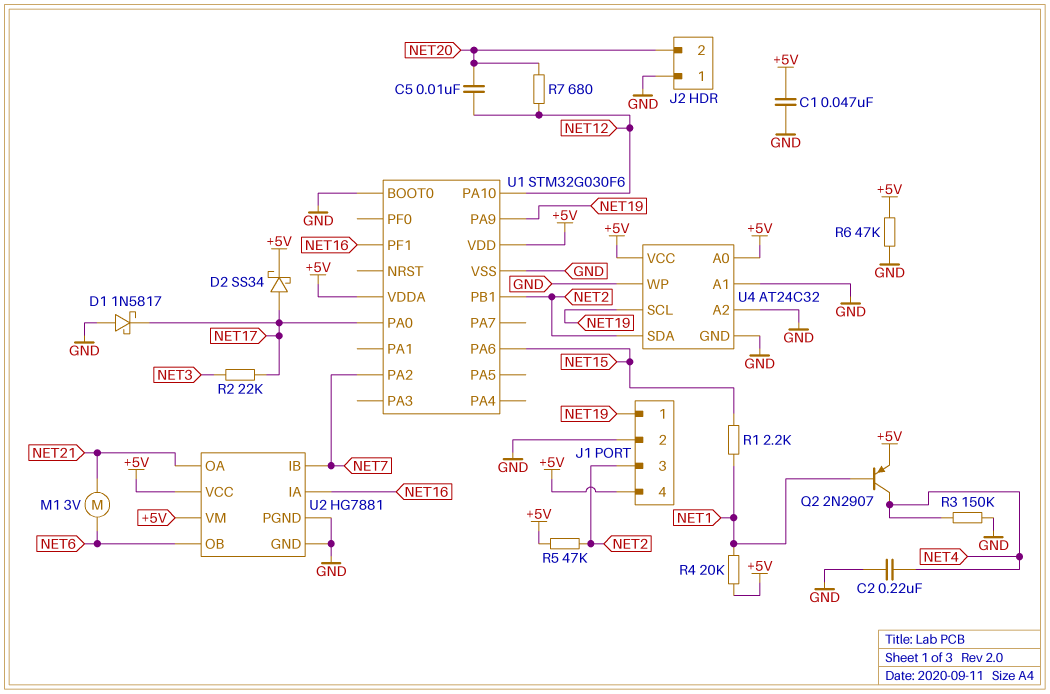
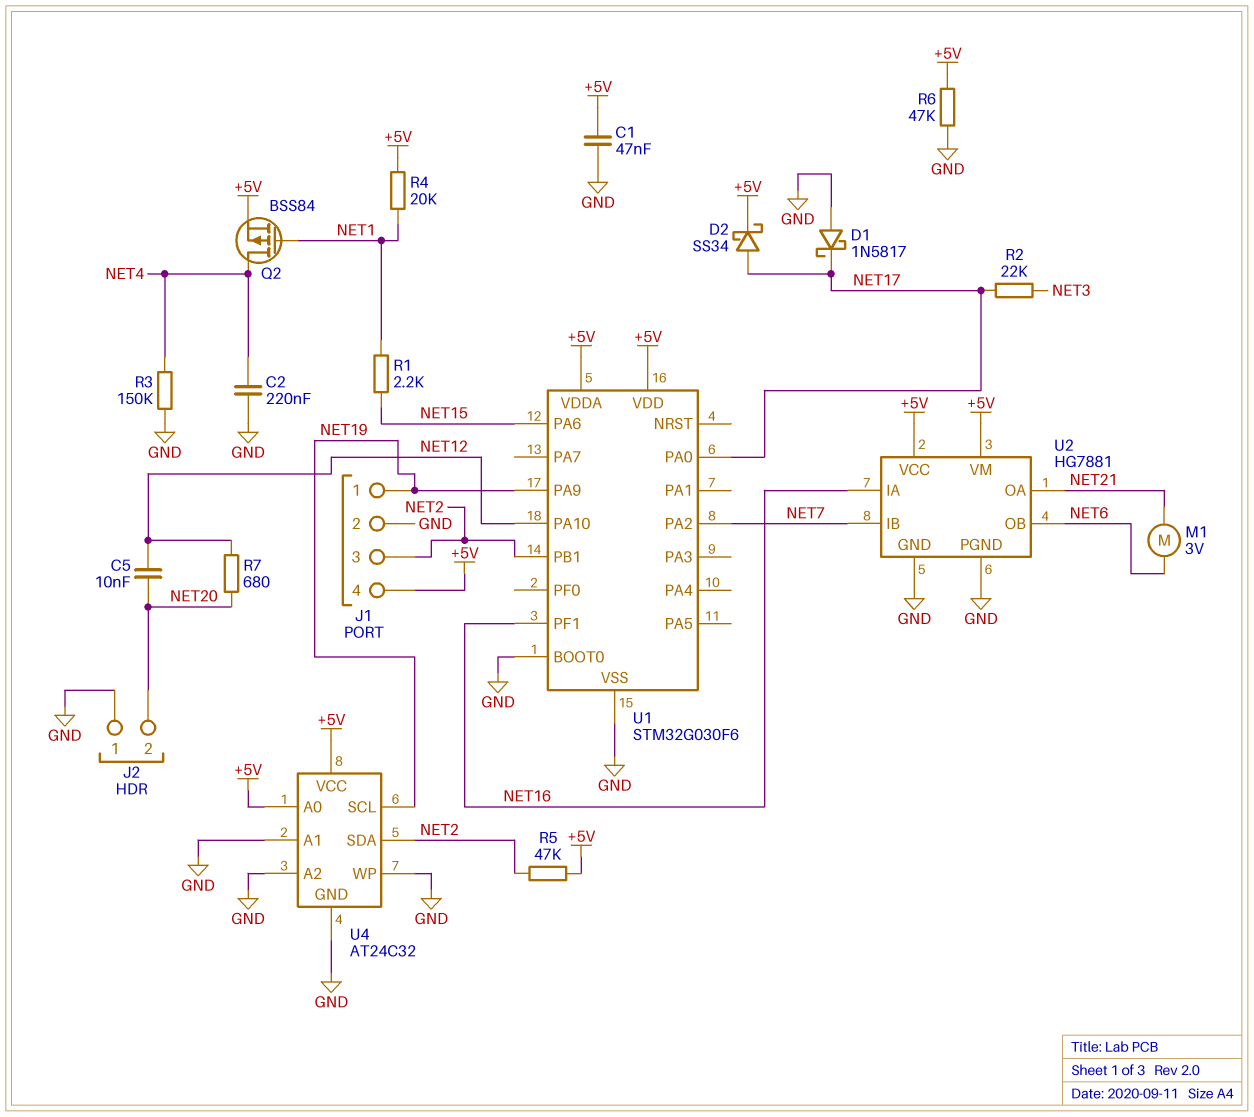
Q2: PNP 2N2907 (B NET1, C NET4, E +5V) -> PMOS BSS84 (G NET1, D NET4, S +5V)

